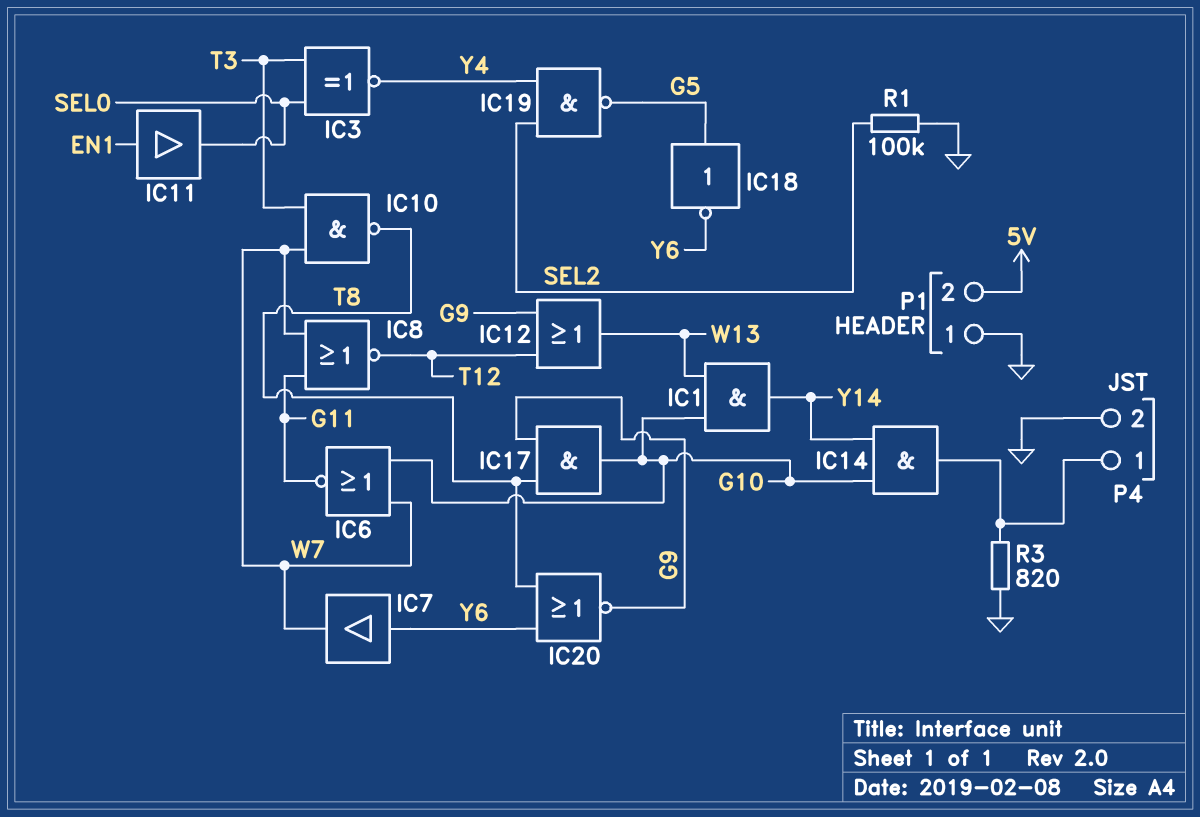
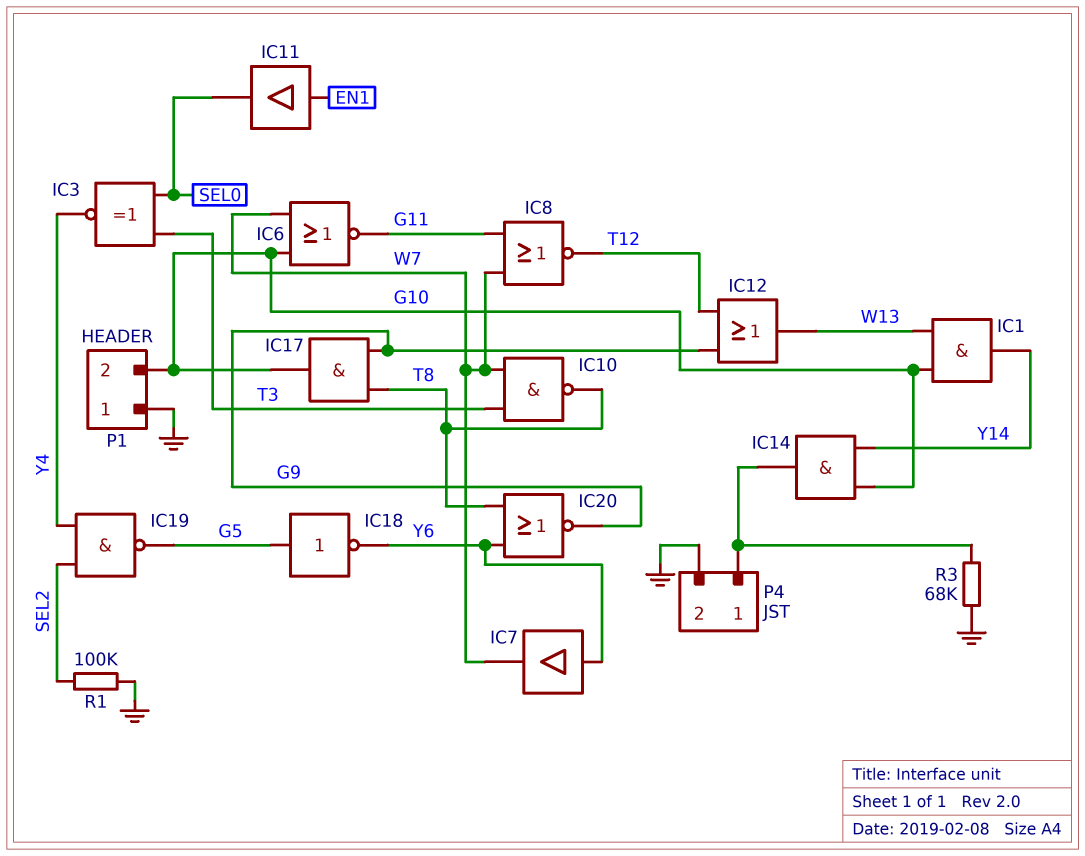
P1 pin 2: 5V -> G10
R3: 820 (GND, P4/1) -> 68k (GND, P4/1)

